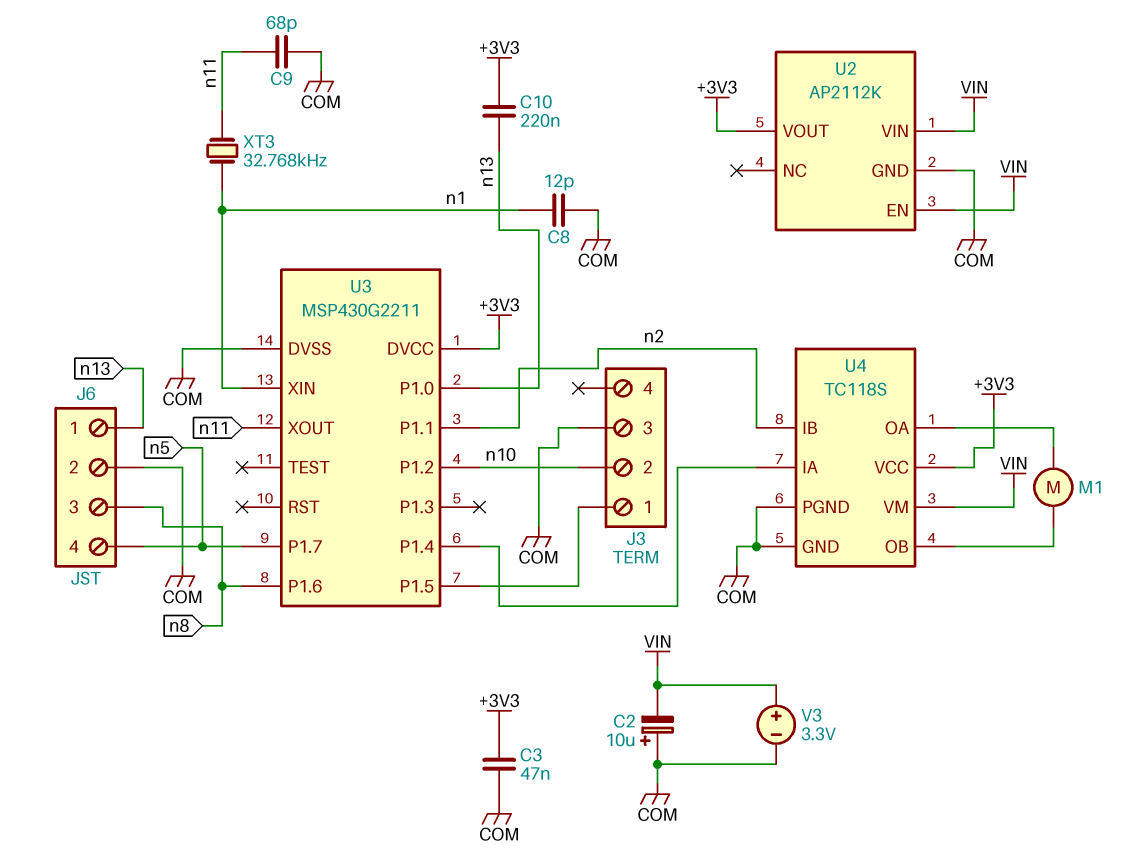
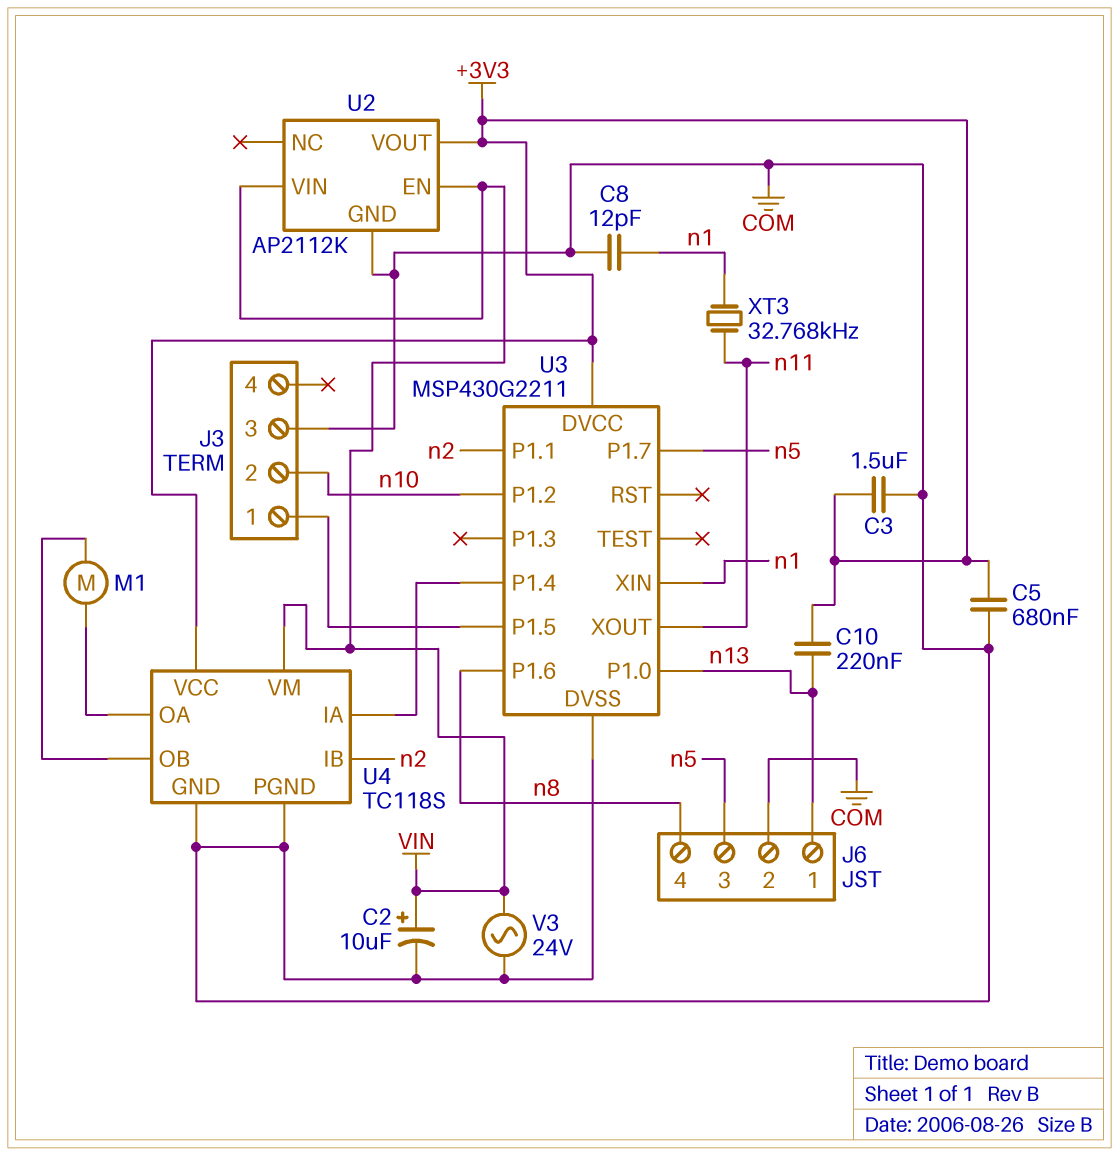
C2: 10uF (plus COM, minus VIN) -> 10uF (plus VIN, minus COM)
C3: 47nF (+3V3, COM) -> 1.5uF (+3V3, COM)
C5: none -> 680nF (+3V3, COM)
C9: 68pF (COM, n11) -> none
J6 pin 3: n8 -> n5
J6 pin 4: n5 -> n8
V3: 3.3V (plus VIN, minus COM) -> AC 24V (COM, VIN)

